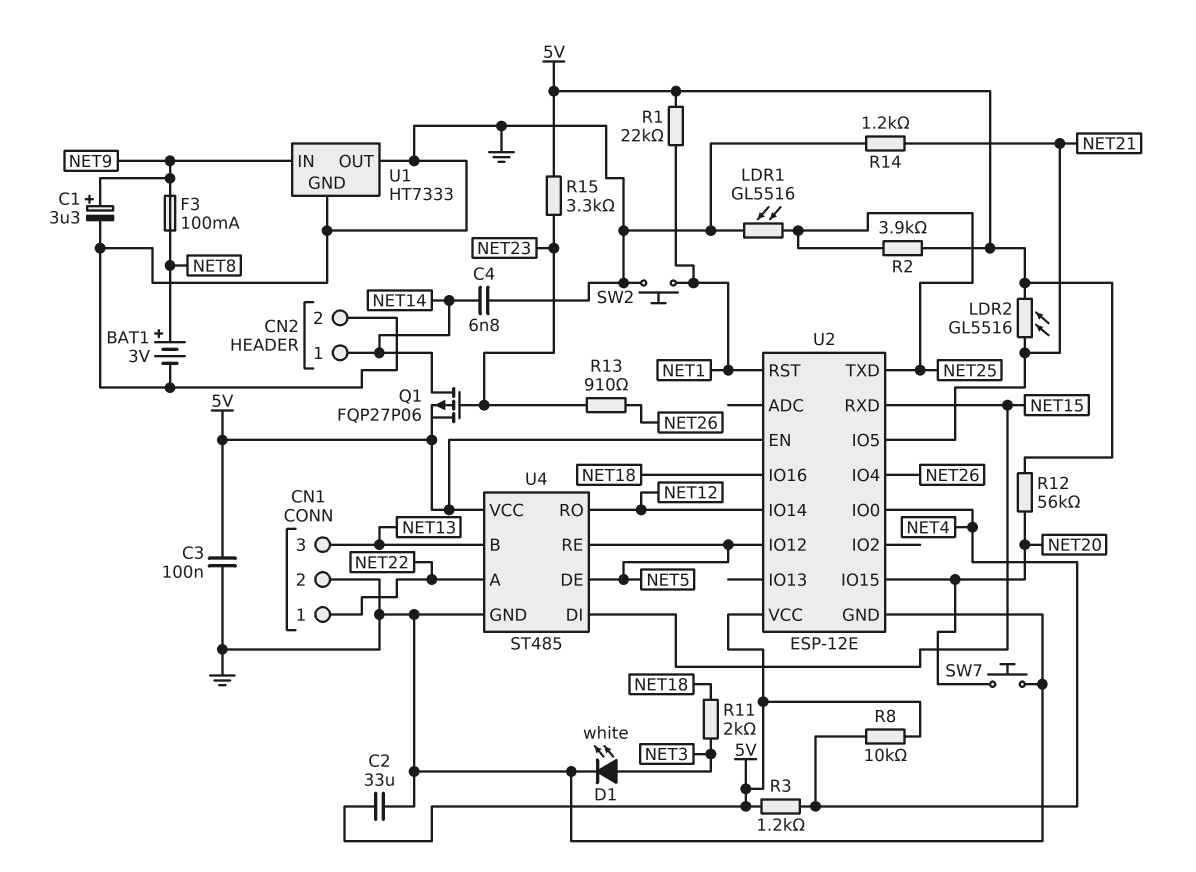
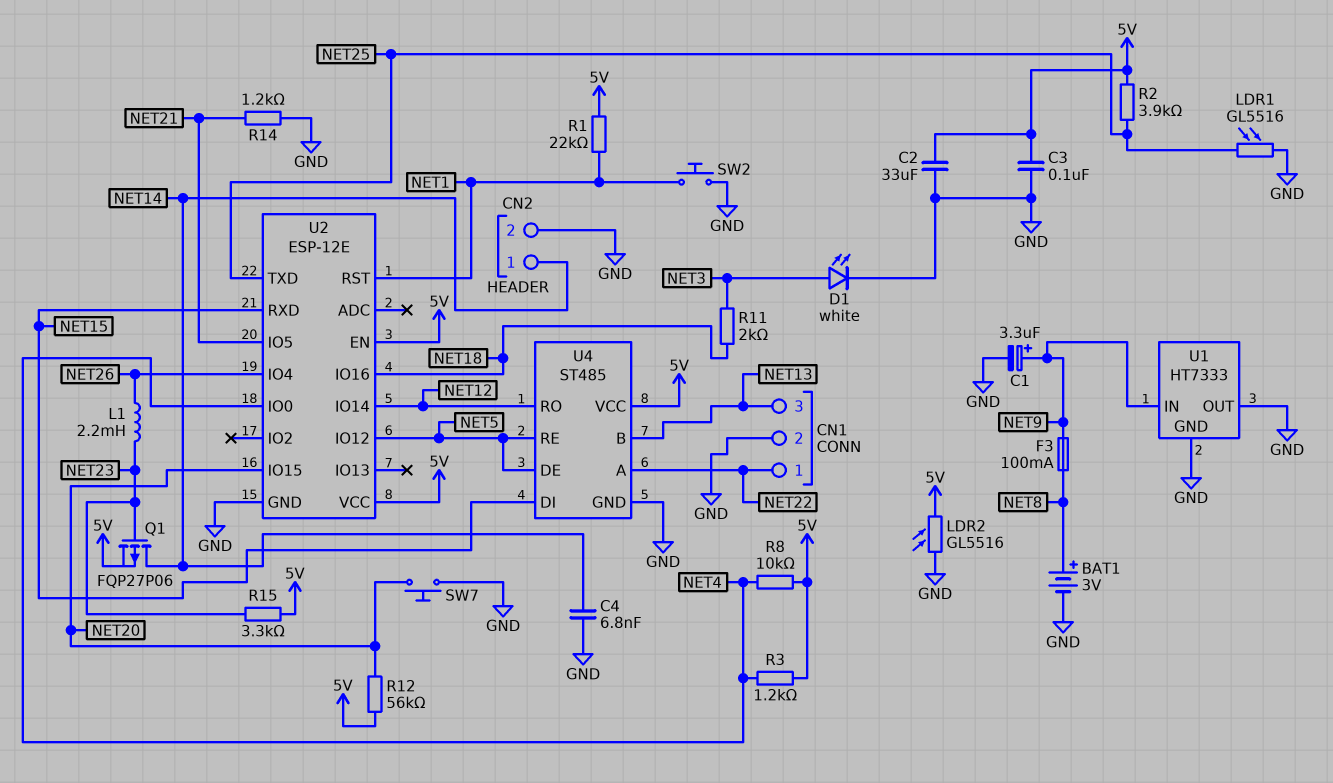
L1: none -> 2.2mH (NET23, NET26)
LDR2: GL5516 (5V, NET21) -> GL5516 (5V, GND)
R13: 910 (NET23, NET26) -> none

